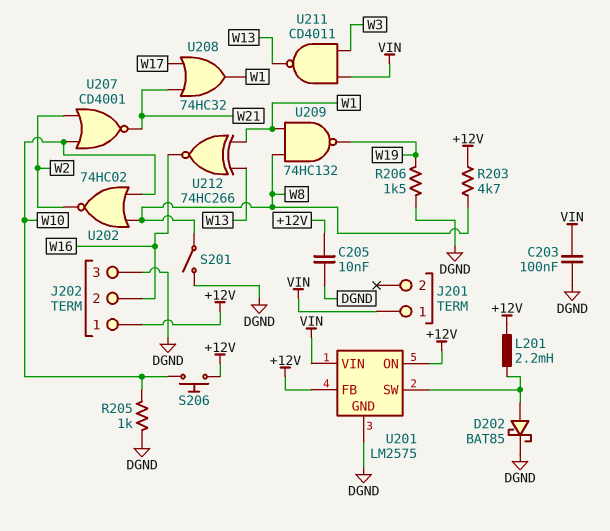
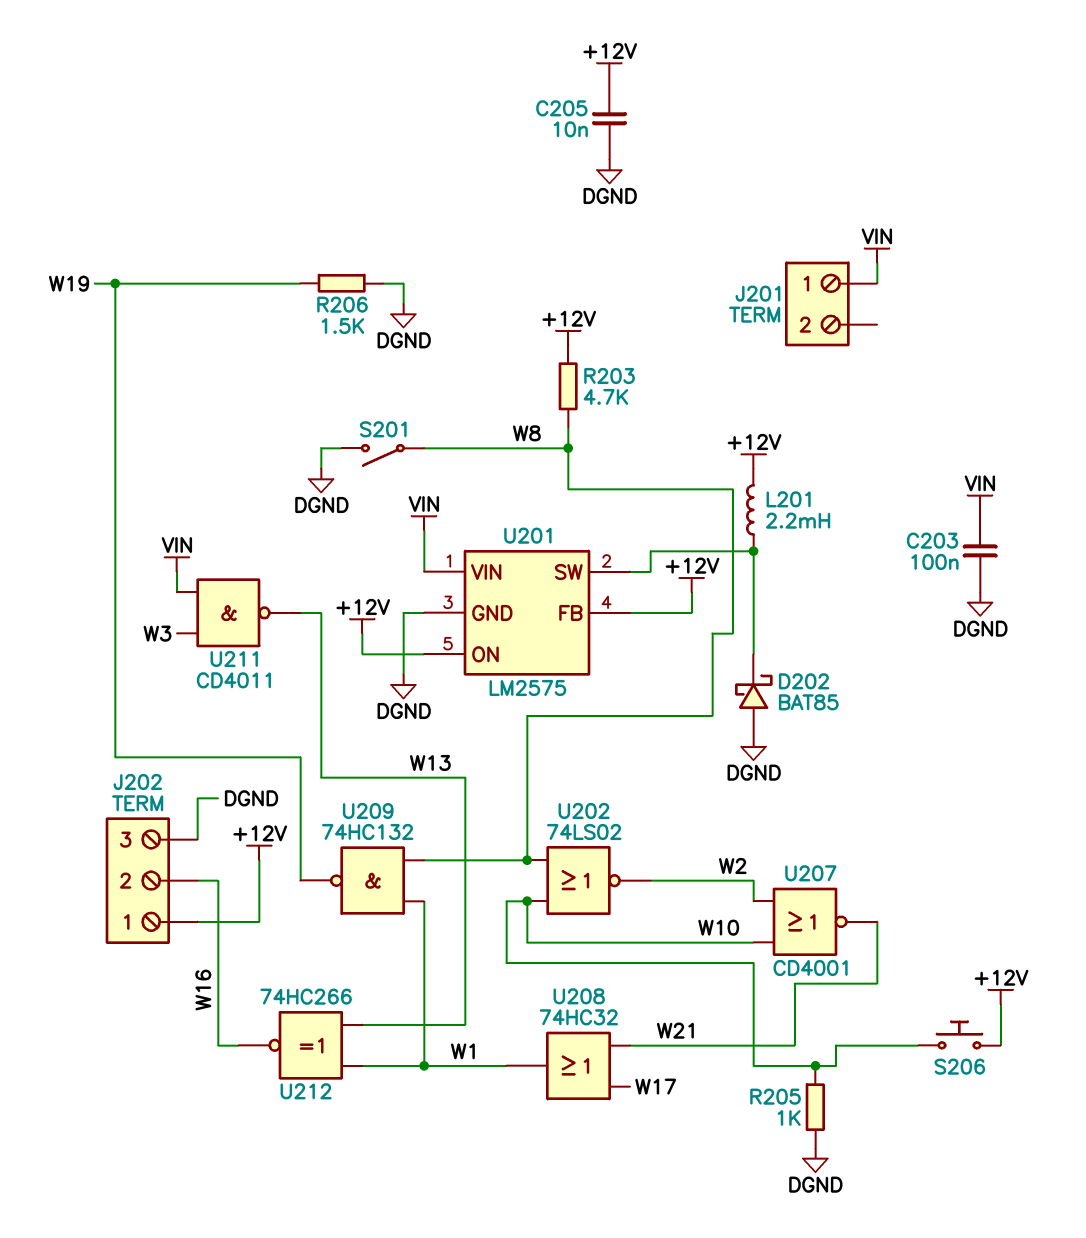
D202: schottky BAT85 (A U201/SW, K DGND) -> schottky BAT85 (A DGND, K U201/SW)
U202: NOR 74HC02 (in W8, in W10, out W2) -> NOR 74LS02 (in W8, in W10, out W2)

